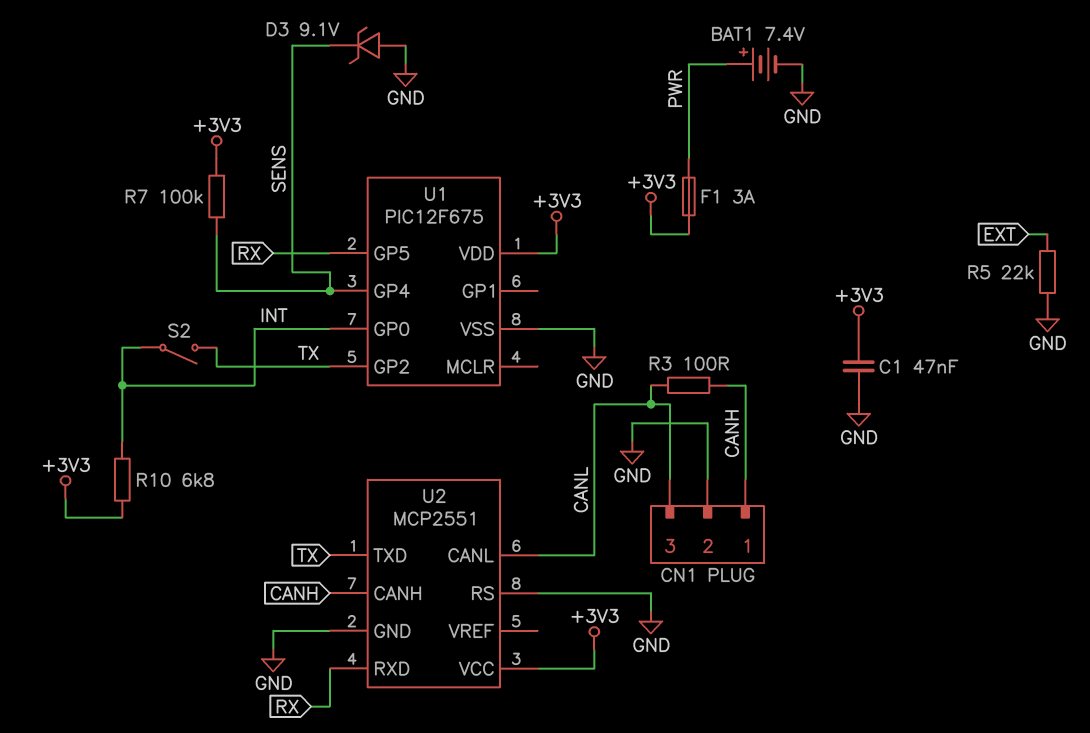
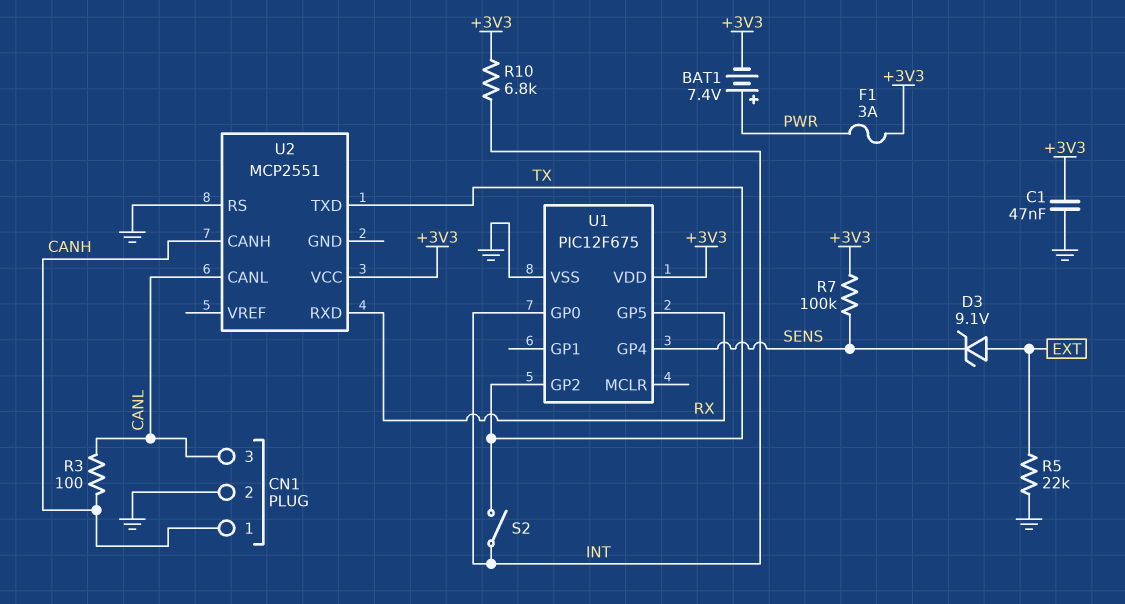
BAT1: 7.4V (plus PWR, minus GND) -> 7.4V (plus PWR, minus +3V3)
D3: zener 9.1V (A GND, K SENS) -> zener 9.1V (A EXT, K SENS)
U2 pin GND: GND -> none

